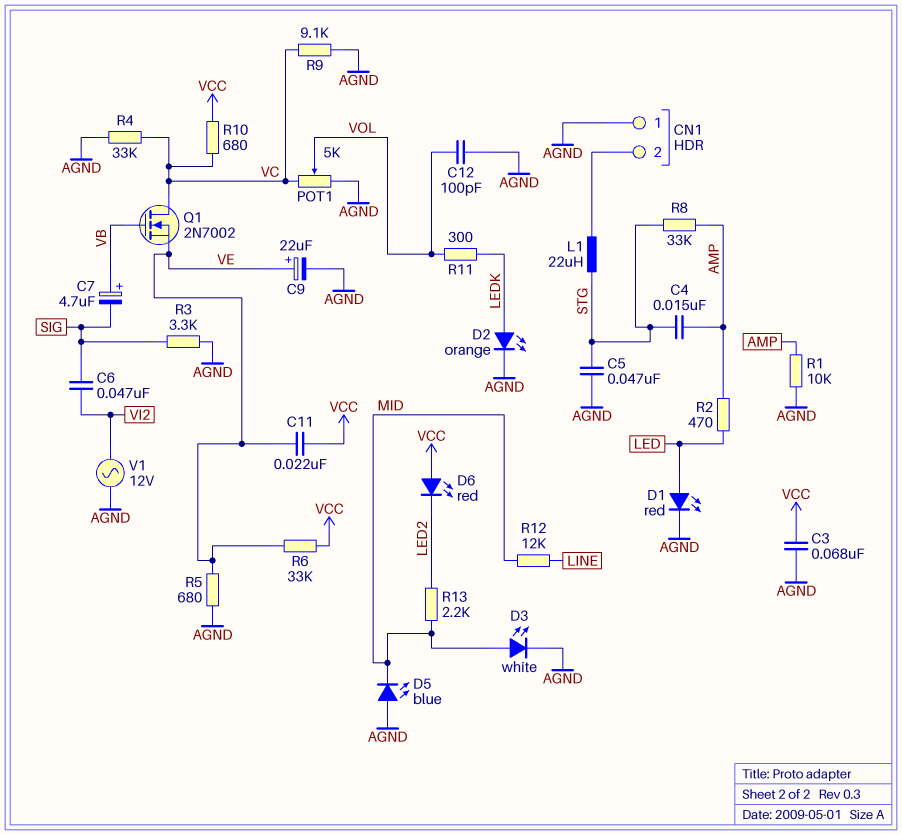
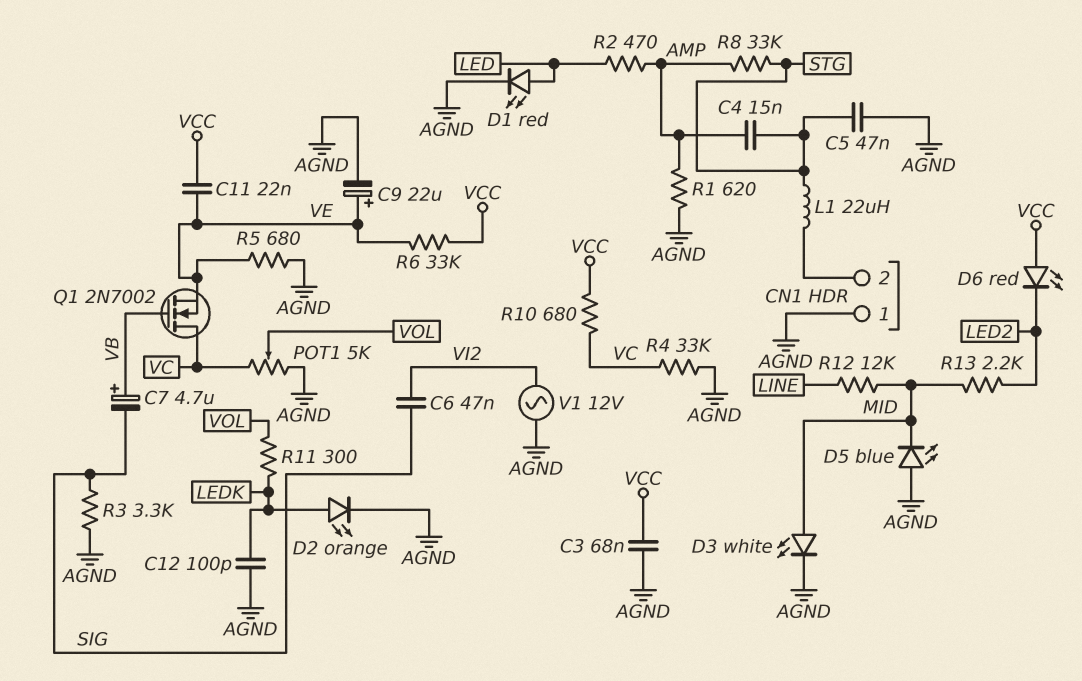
C12: 100pF (AGND, VOL) -> 100pF (AGND, LEDK)
R1: 10k (AGND, AMP) -> 620 (AGND, AMP)
R9: 9.1k (AGND, VC) -> none

